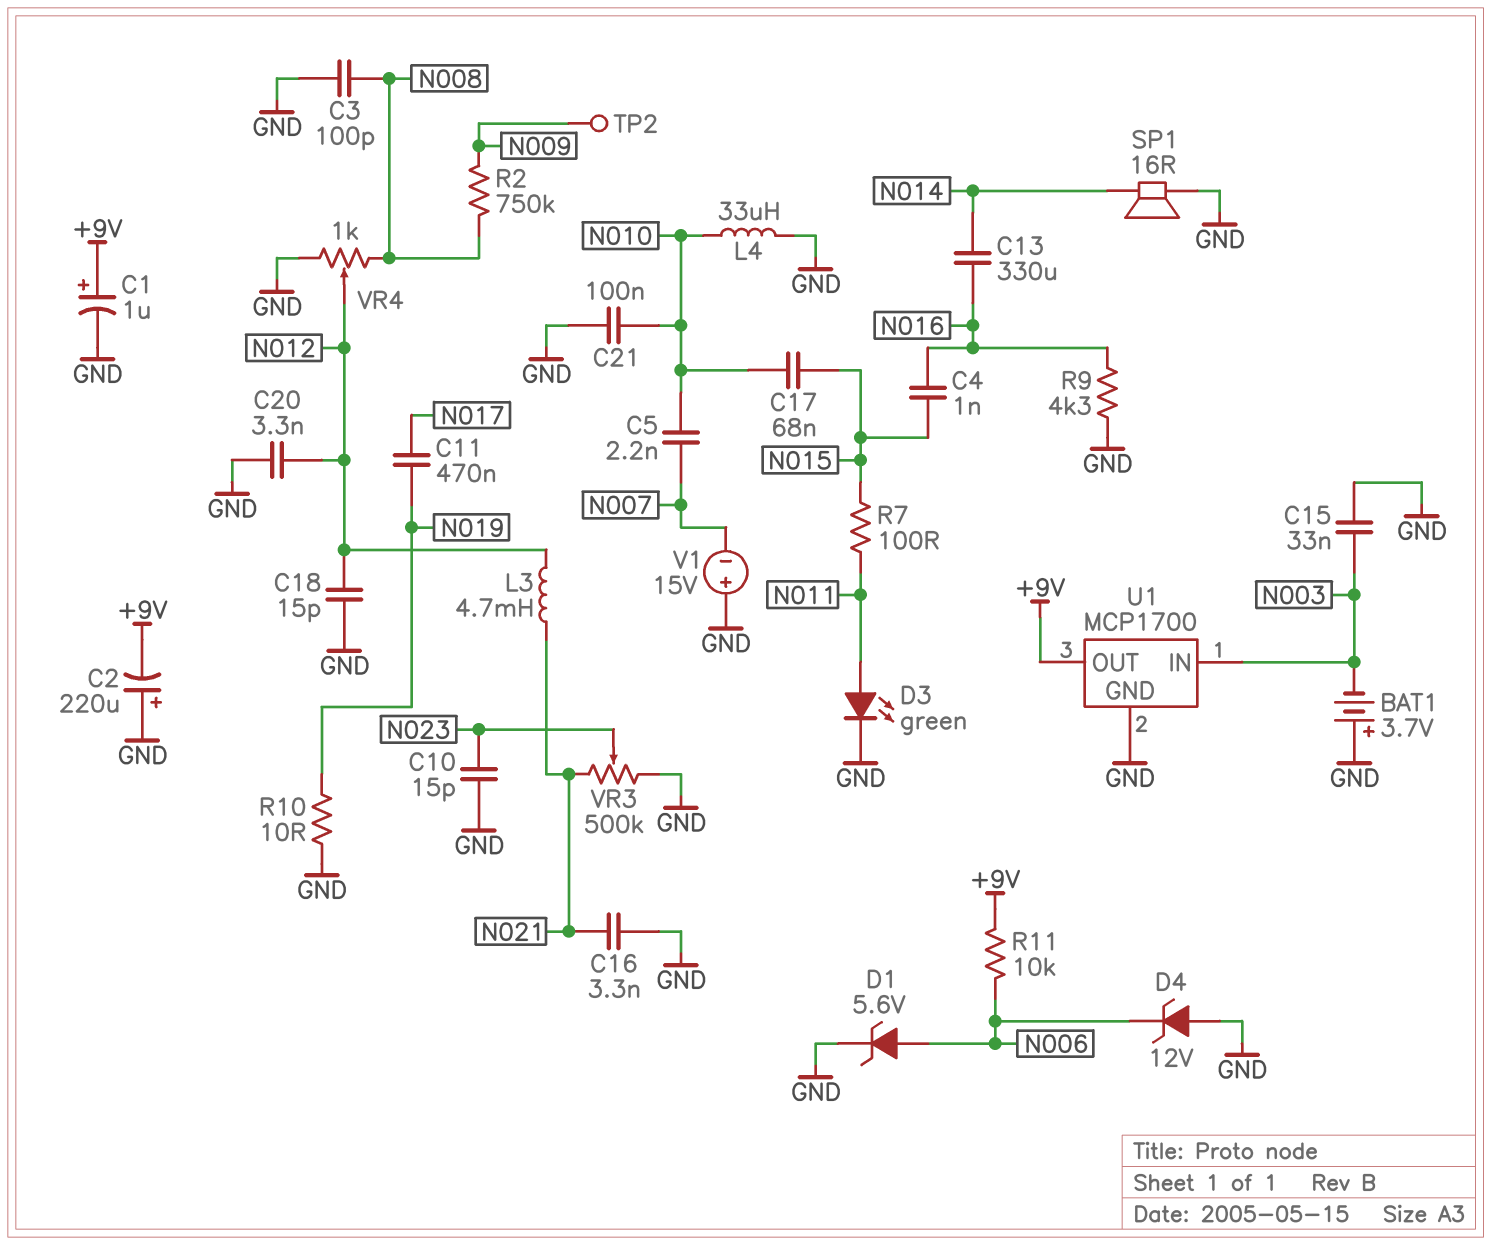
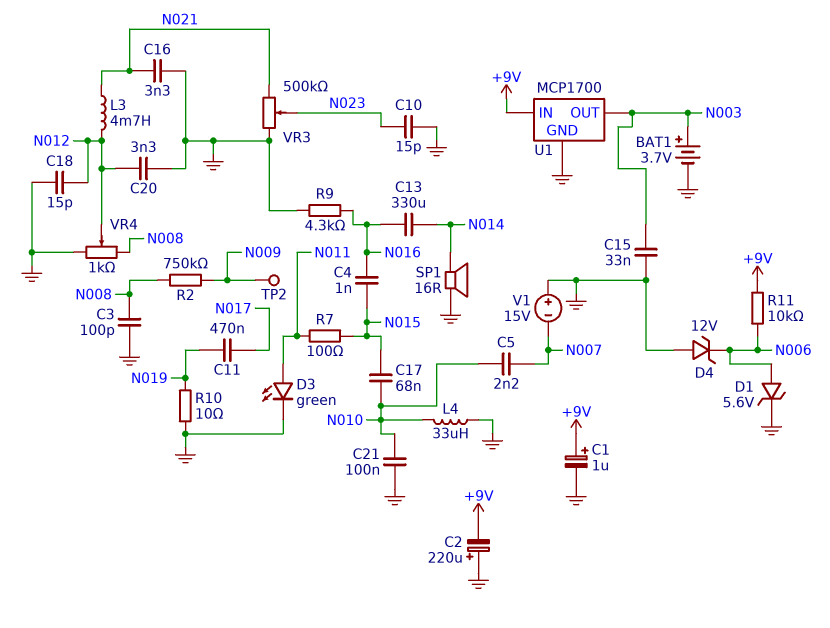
BAT1: 3.7V (plus GND, minus N003) -> 3.7V (plus N003, minus GND)
U1 pin IN: N003 -> +9V
U1 pin OUT: +9V -> N003

